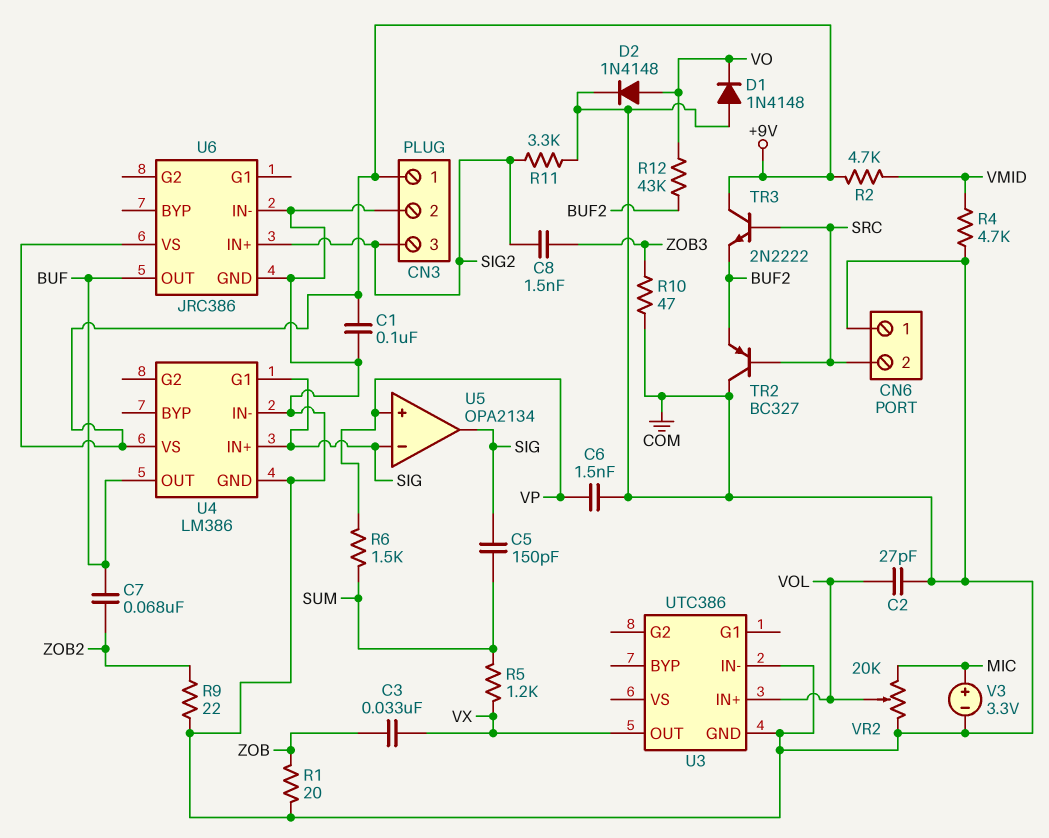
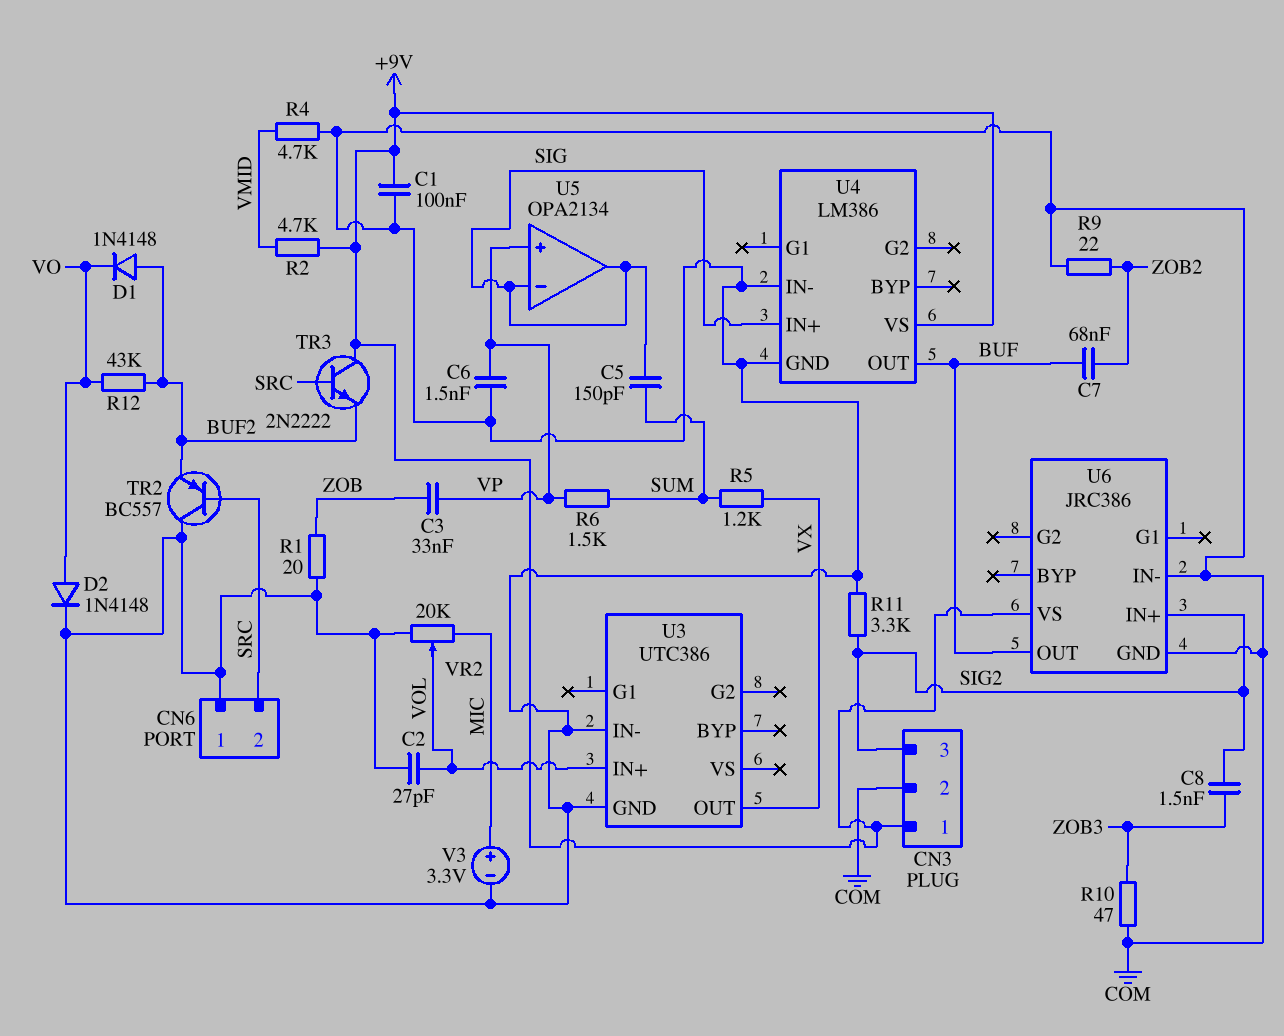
C3: 33nF (VX, ZOB) -> 33nF (VP, ZOB)
D1: diode 1N4148 (A COM, K VO) -> diode 1N4148 (A BUF2, K VO)
TR2: PNP BC327 (B SRC, C COM, E BUF2) -> PNP BC557 (B SRC, C COM, E BUF2)
U4 pin G1: SIG -> none

